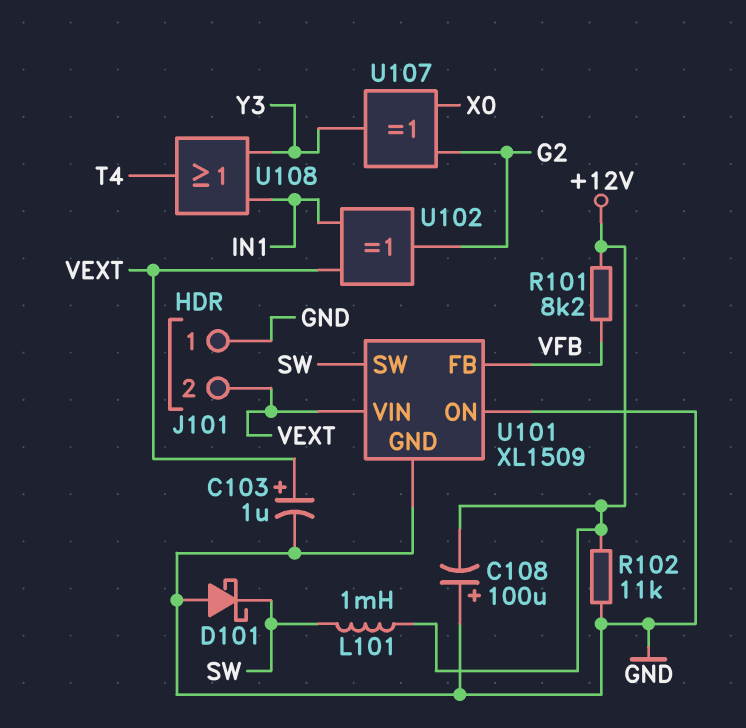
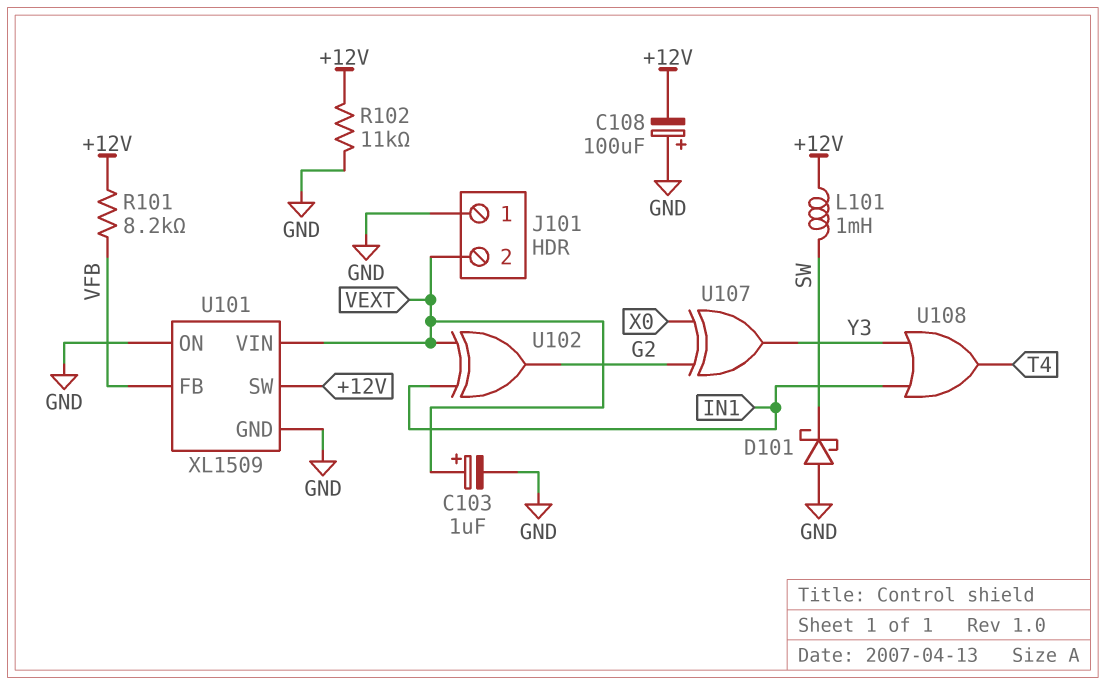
U101 pin SW: SW -> +12V

